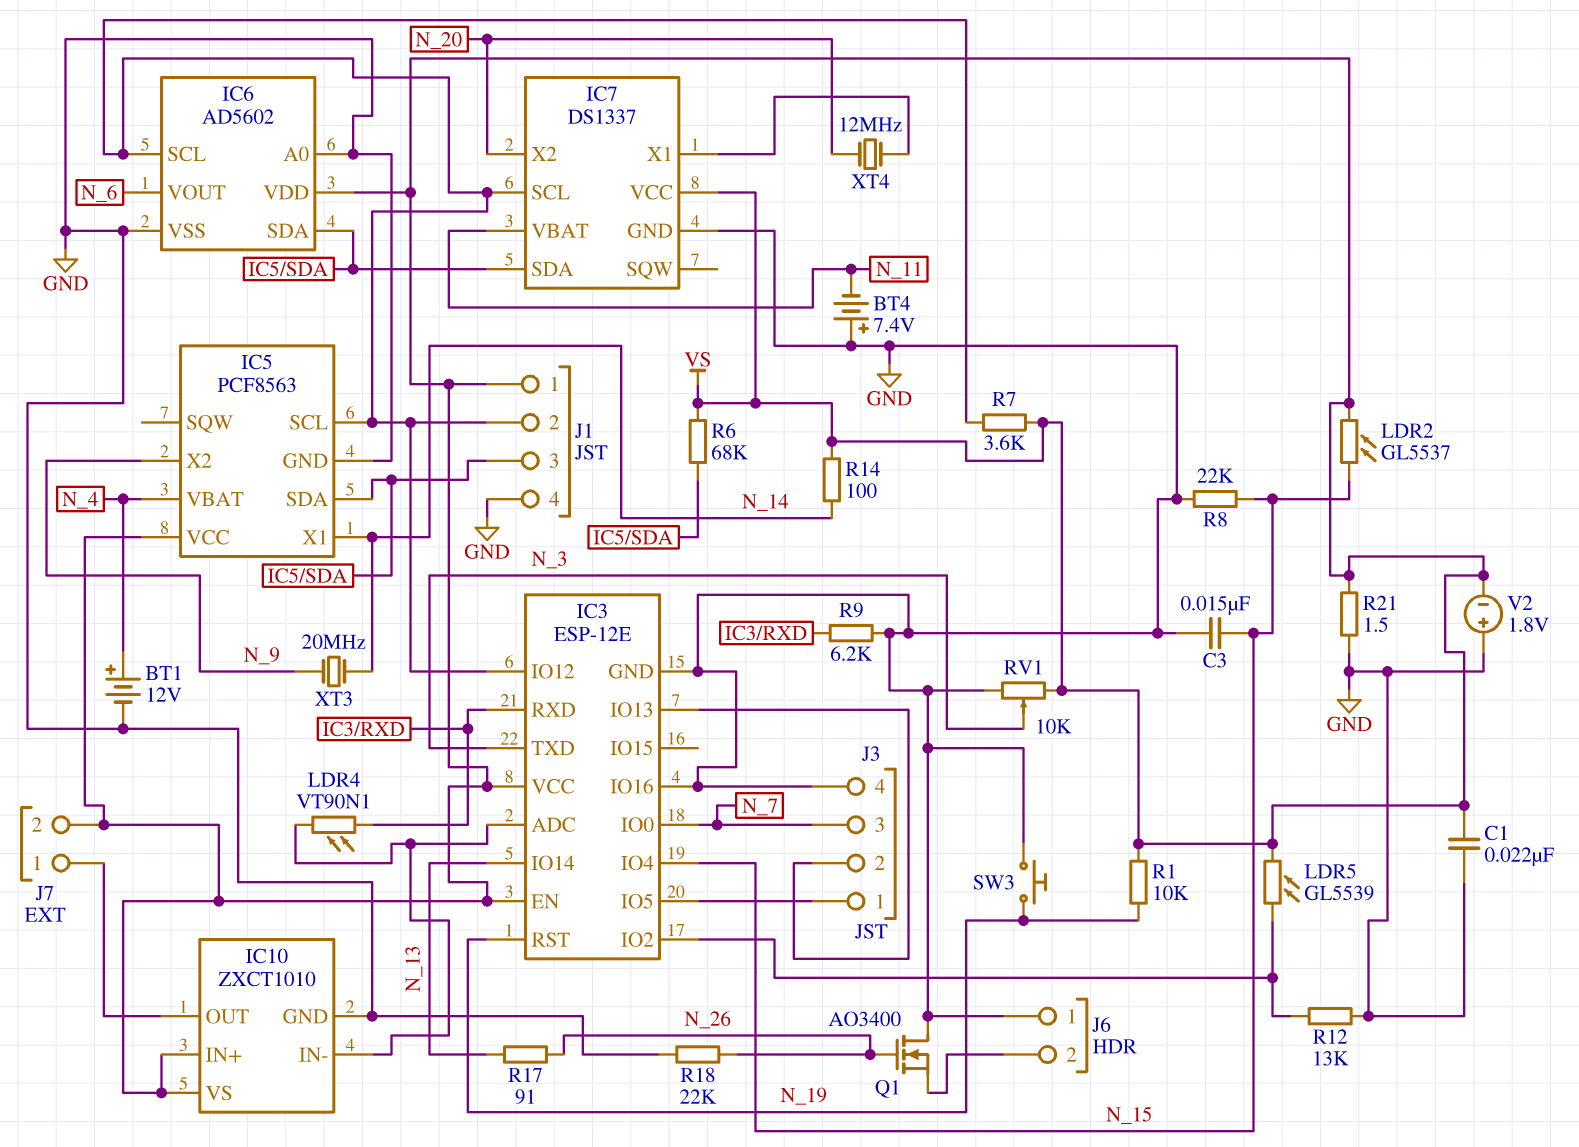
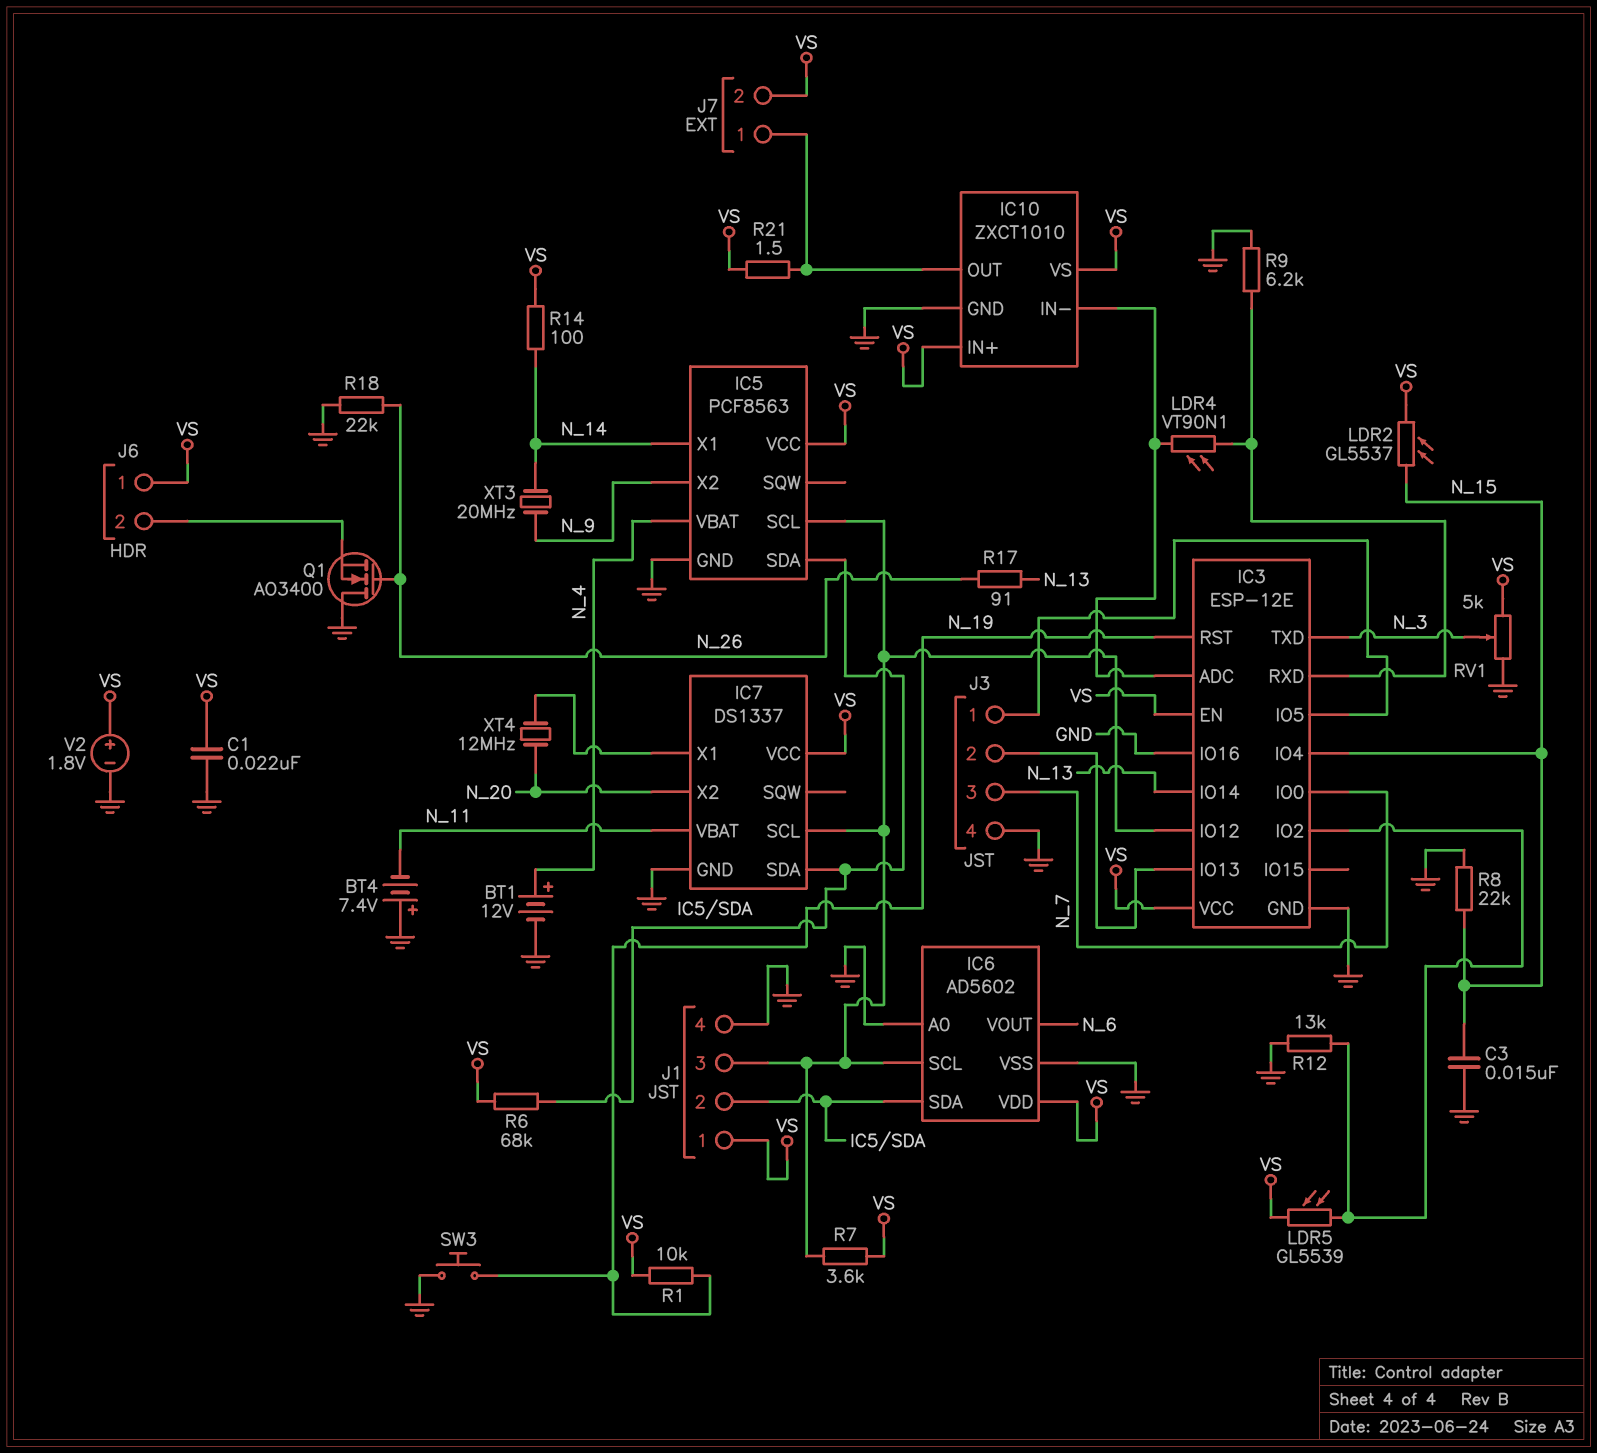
J1 pin 2: IC3/IO12 -> IC5/SDA
J1 pin 3: IC5/SDA -> IC3/IO12
J6 pin 1: GND -> VS
R21: 1.5 (GND, VS) -> 1.5 (IC10/OUT, VS)
RV1: 10k (GND, VS, wiper N_3) -> 5k (GND, VS, wiper N_3)
V2: 1.8V (plus GND, minus VS) -> 1.8V (plus VS, minus GND)

